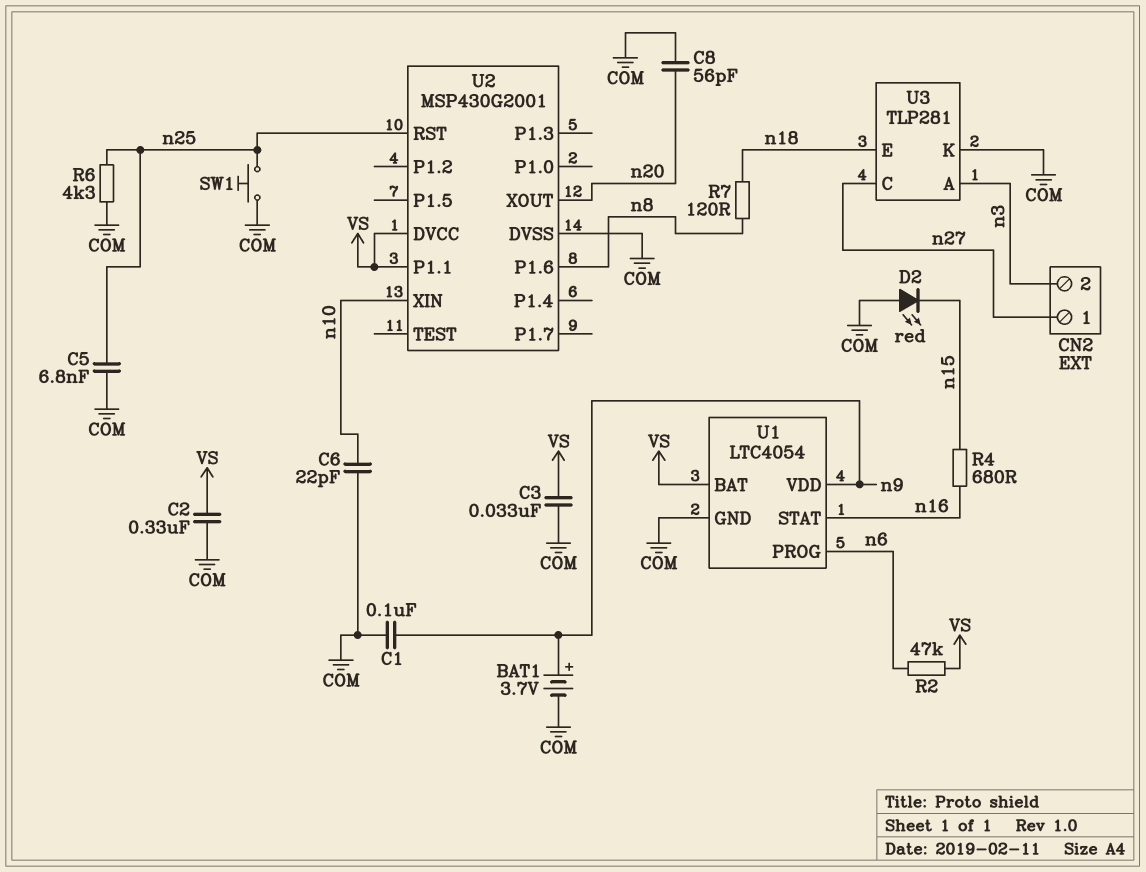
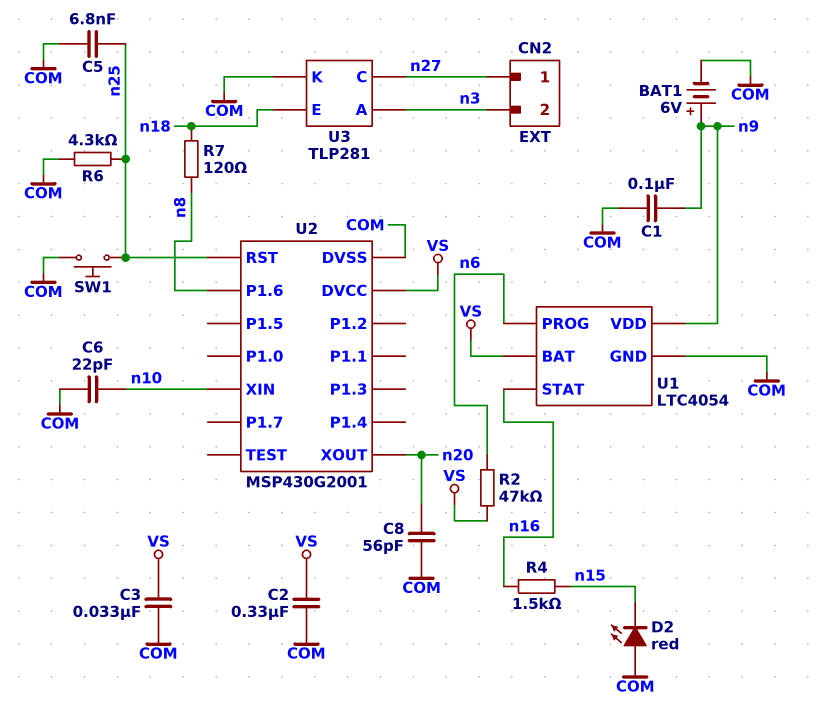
BAT1: 3.7V (plus n9, minus COM) -> 6V (plus n9, minus COM)
R4: 680 (n15, n16) -> 1.5k (n15, n16)
U2 pin P1.1: VS -> none

